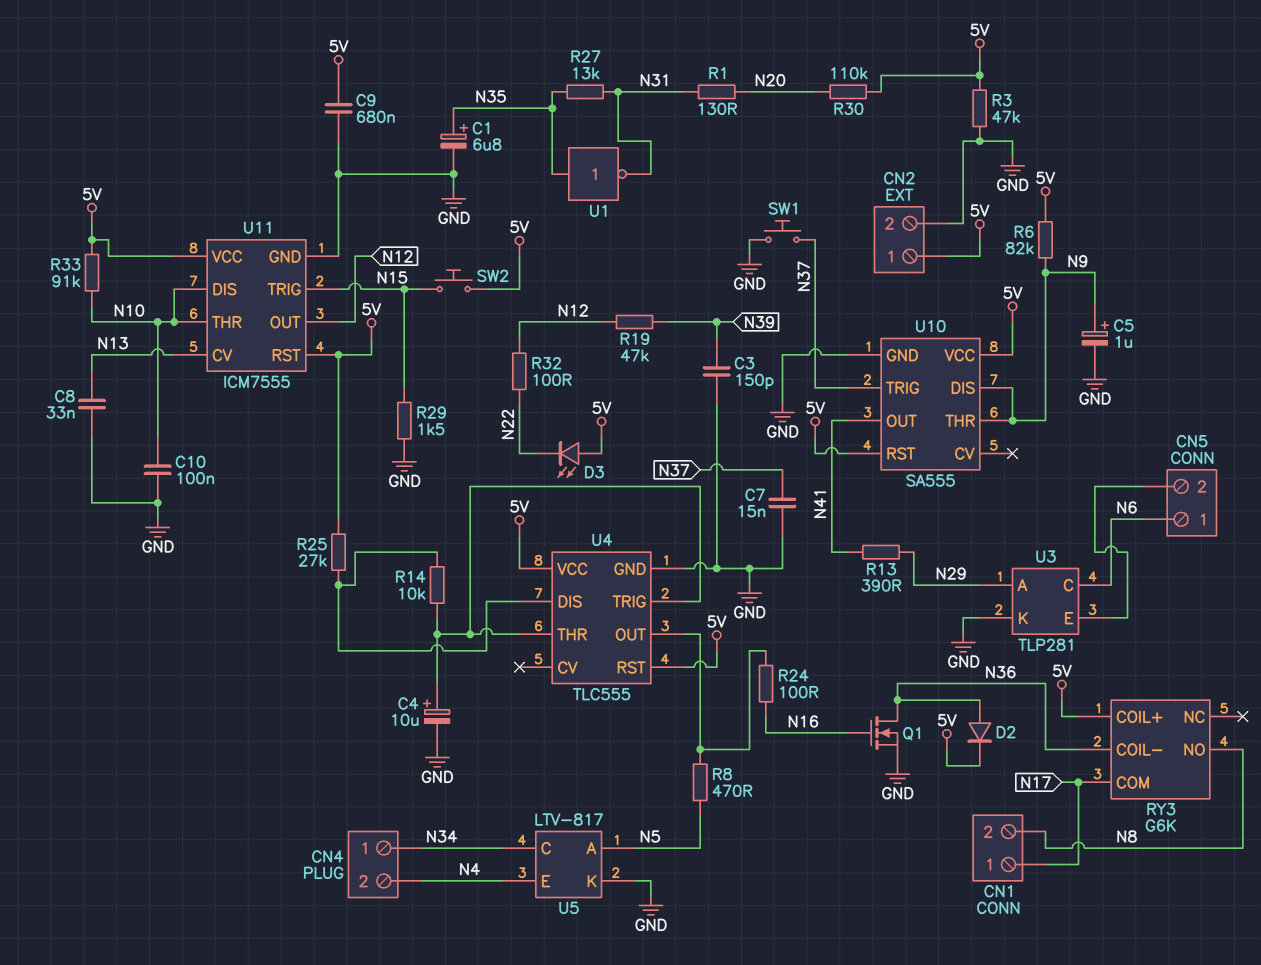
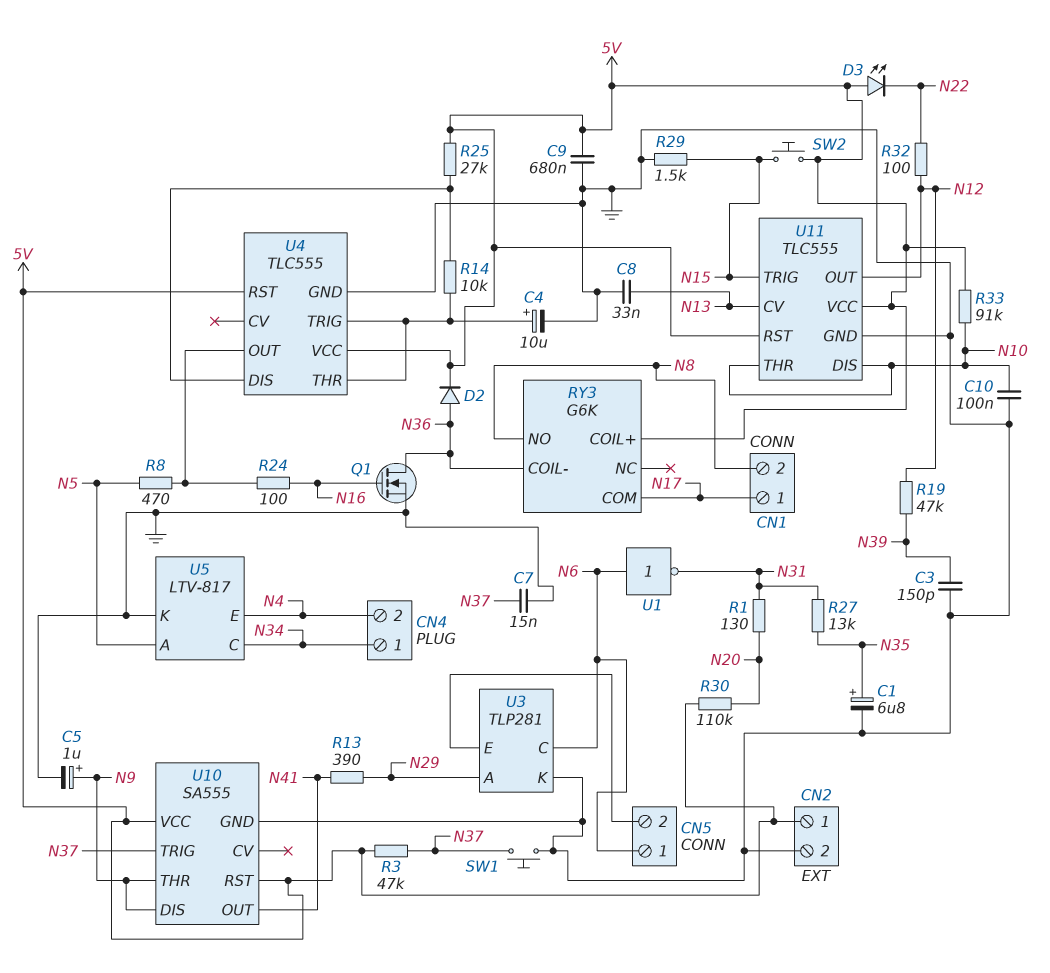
R3: 47k (5V, GND) -> 47k (5V, N37)
R6: 82k (5V, N9) -> none
U1: NOT (in N35, out N31) -> NOT (in N6, out N31)
U11: ICM7555 -> TLC555

